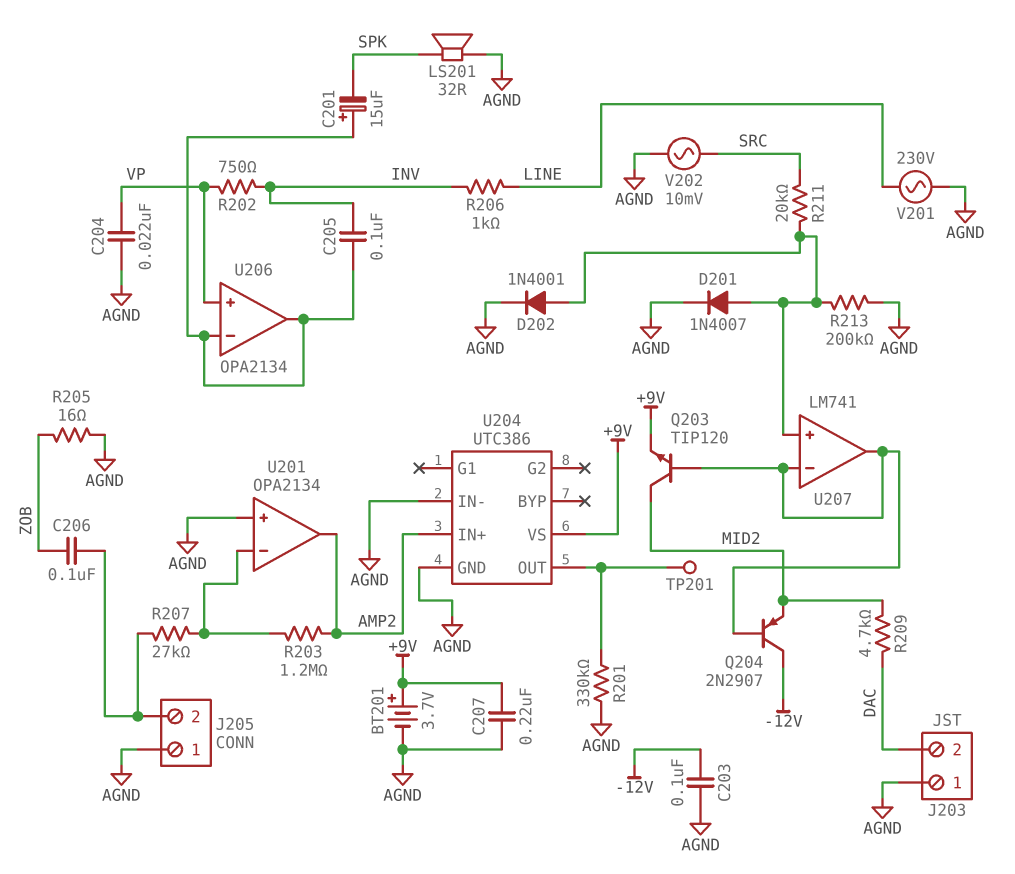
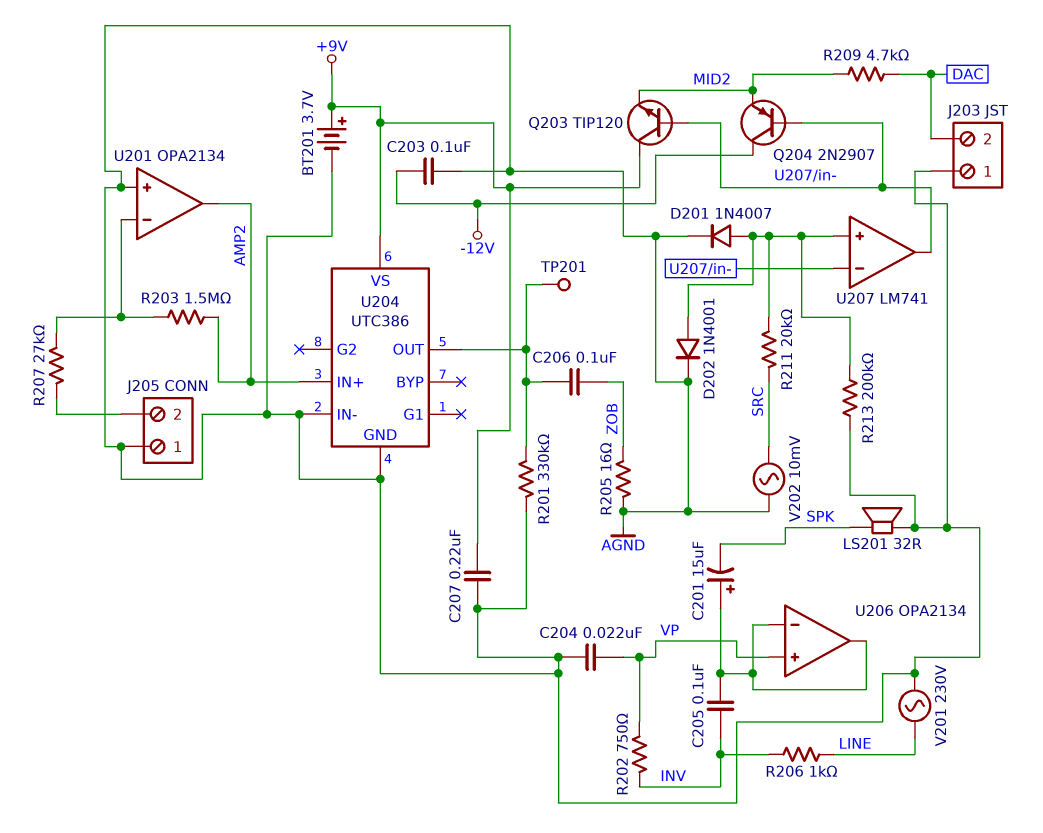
C206: 100nF (J205/2, ZOB) -> 100nF (U204/OUT, ZOB)
Q203: NPN TIP120 (B U207/in-, C MID2, E +9V) -> NPN TIP120 (B U207/in-, C +9V, E MID2)
R203: 1.2M (AMP2, U201/in-) -> 1.5M (AMP2, U201/in-)

